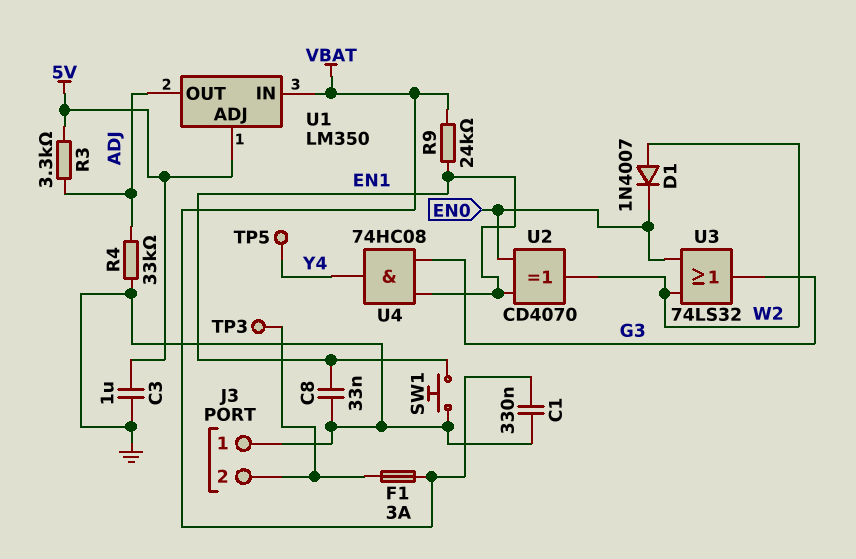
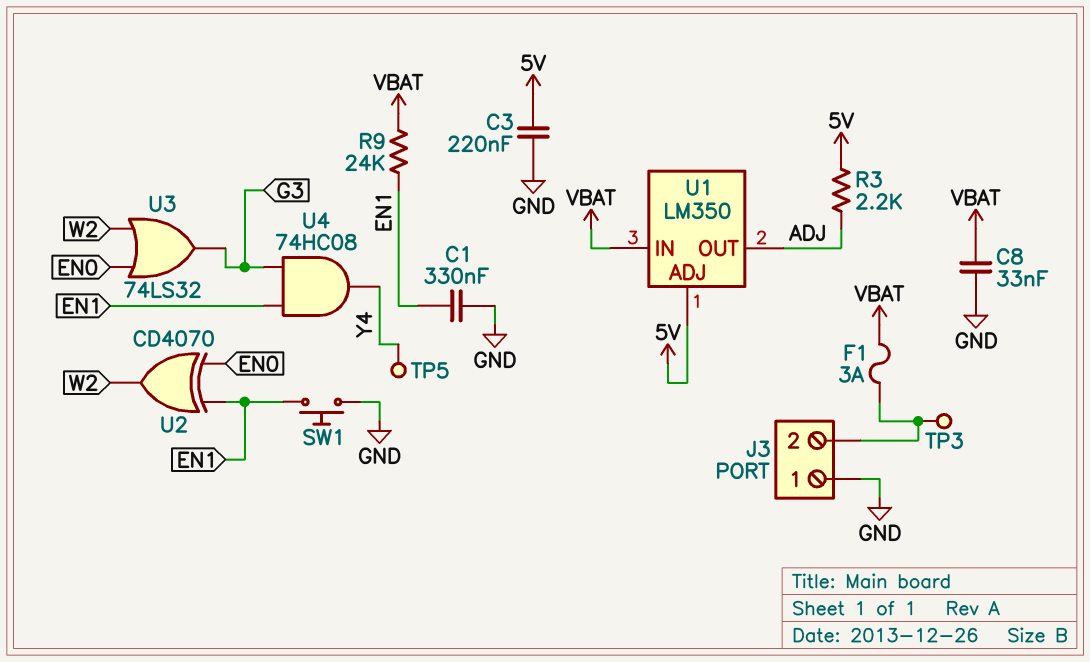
C1: 330nF (GND, VBAT) -> 330nF (EN1, GND)
C3: 1uF (5V, GND) -> 220nF (5V, GND)
C8: 33nF (EN1, GND) -> 33nF (GND, VBAT)
D1: diode 1N4007 (A W2, K EN0) -> none
R3: 3.3k (5V, ADJ) -> 2.2k (5V, ADJ)
R4: 33k (ADJ, GND) -> none

